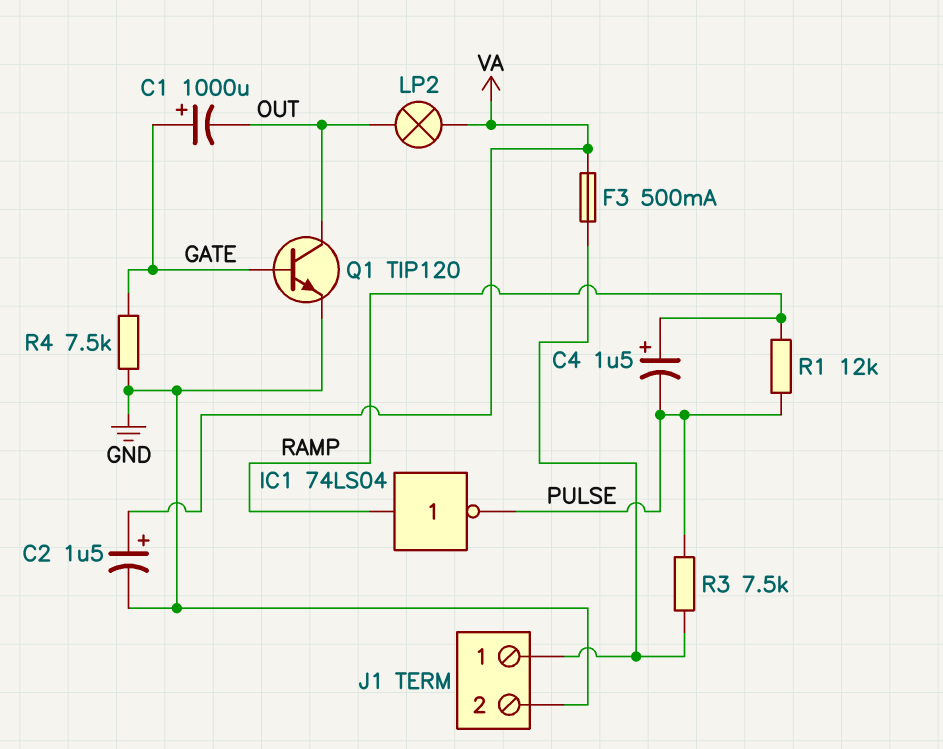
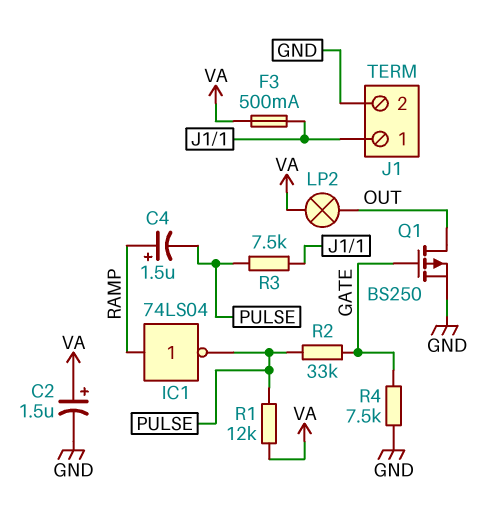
C1: 1000uF (plus GATE, minus OUT) -> none
Q1: NPN TIP120 (B GATE, C OUT, E GND) -> PMOS BS250 (G GATE, D OUT, S GND)
R1: 12k (PULSE, RAMP) -> 12k (PULSE, VA)
R2: none -> 33k (GATE, PULSE)

